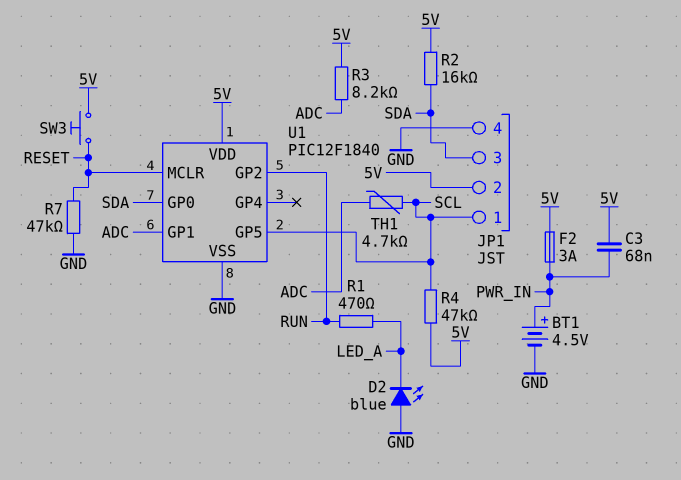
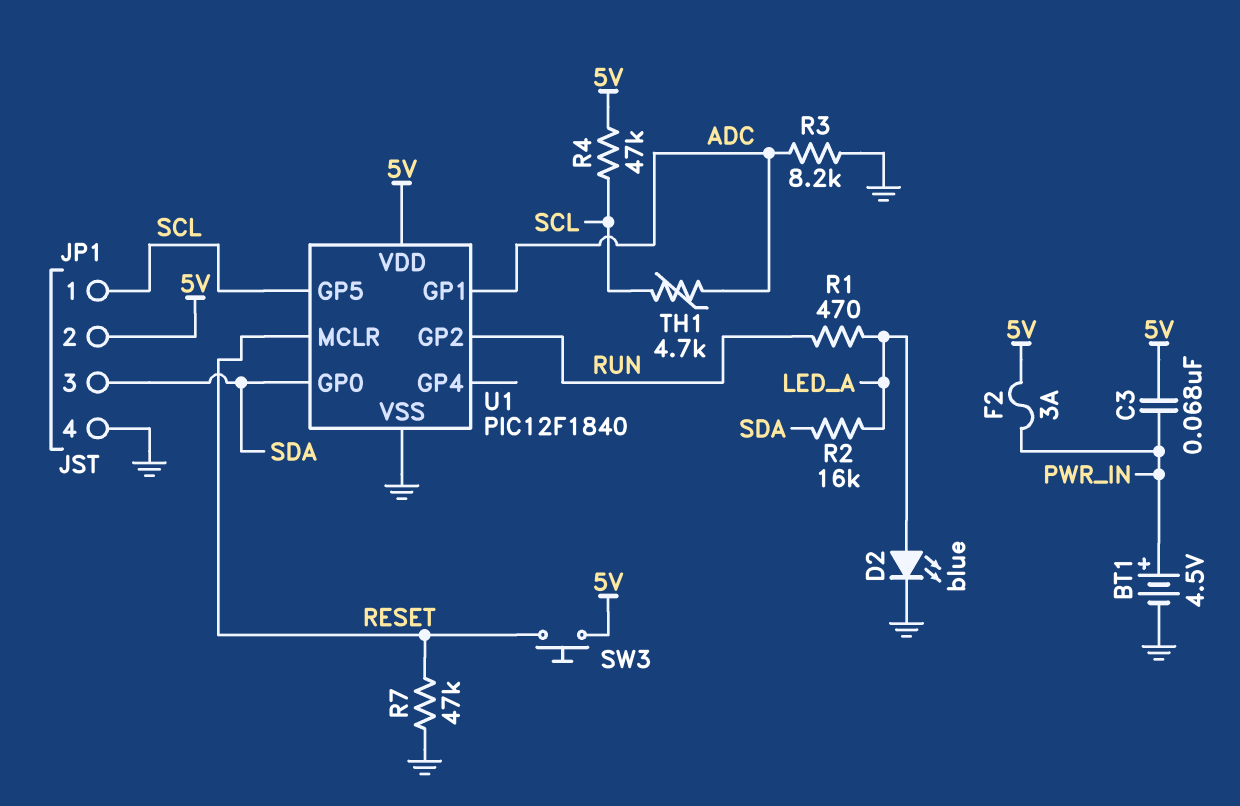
D2: LED blue (A GND, K LED_A) -> LED blue (A LED_A, K GND)
R2: 16k (5V, SDA) -> 16k (LED_A, SDA)
R3: 8.2k (5V, ADC) -> 8.2k (ADC, GND)

